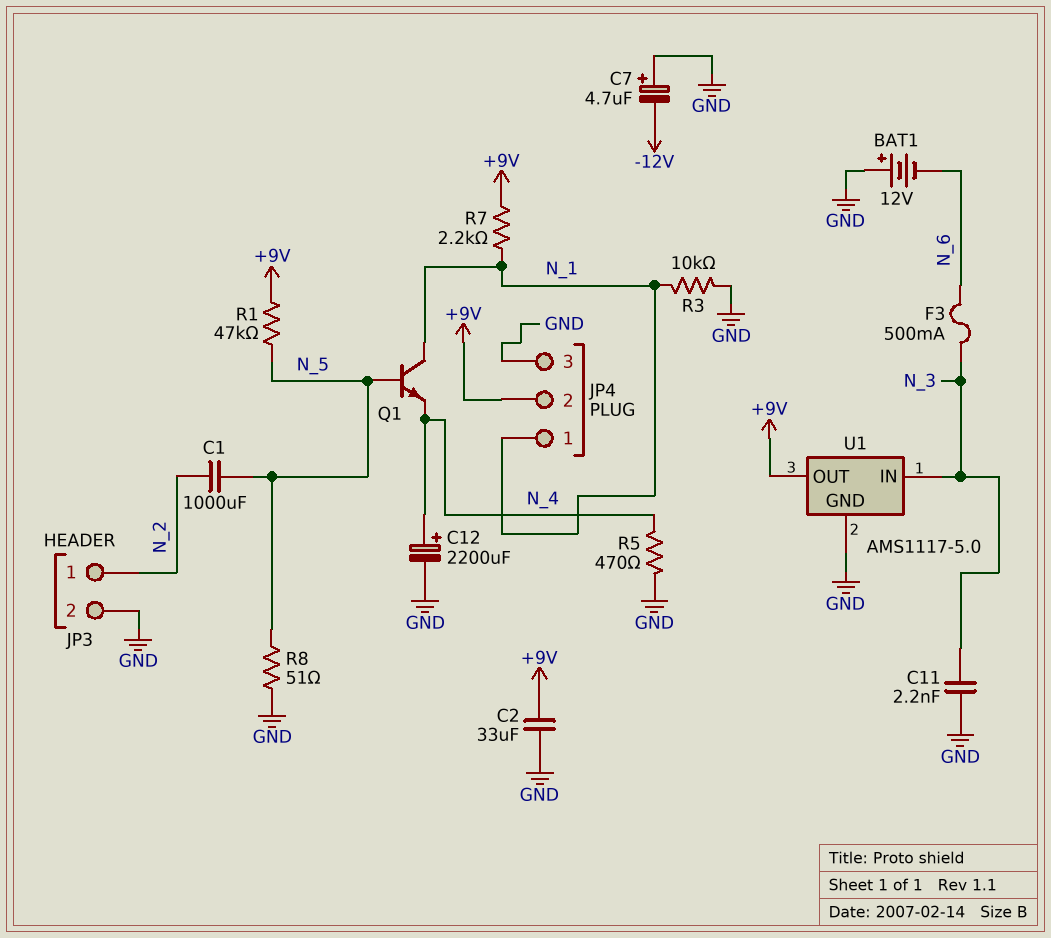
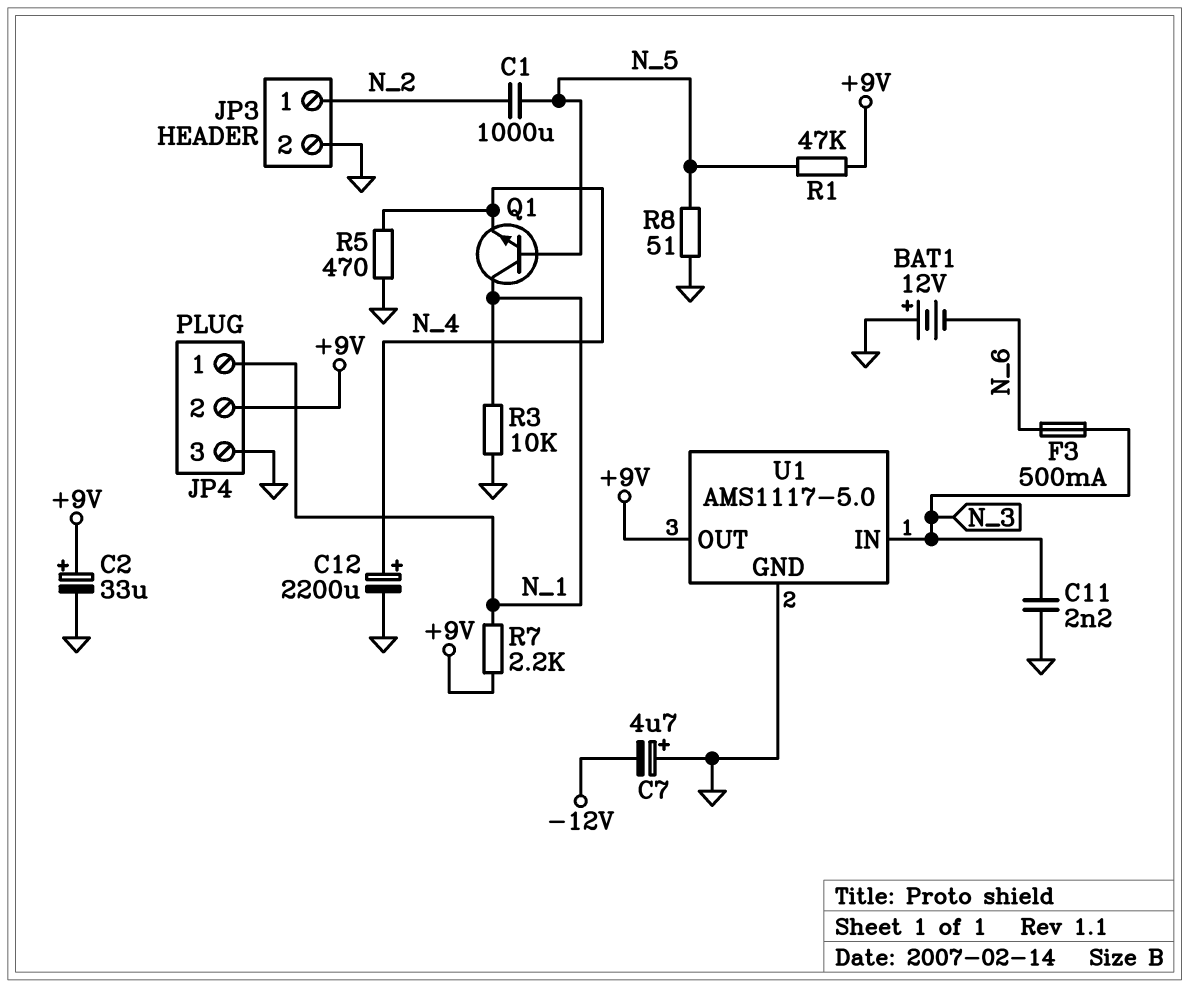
C2: 33uF (+9V, GND) -> 33uF (plus +9V, minus GND)

